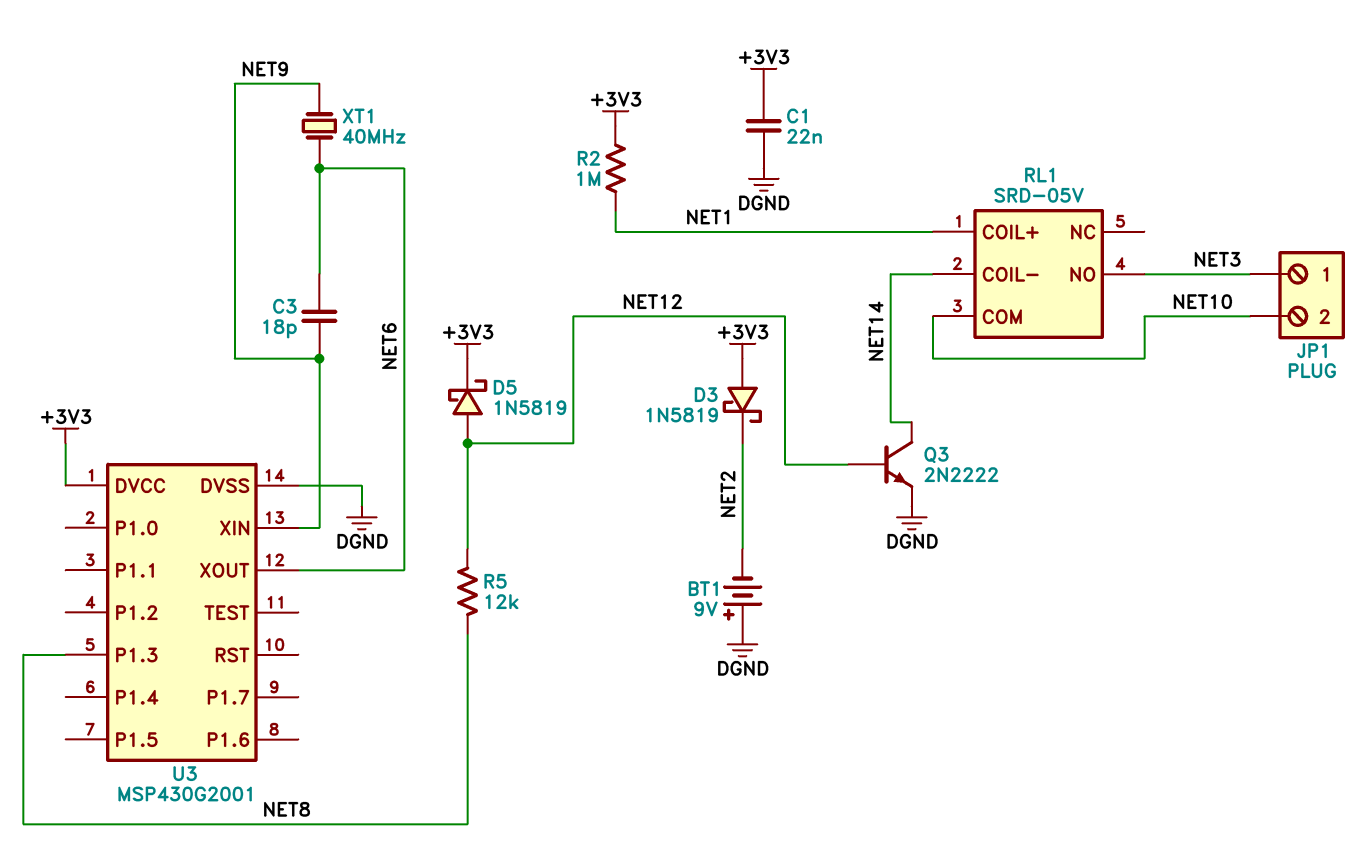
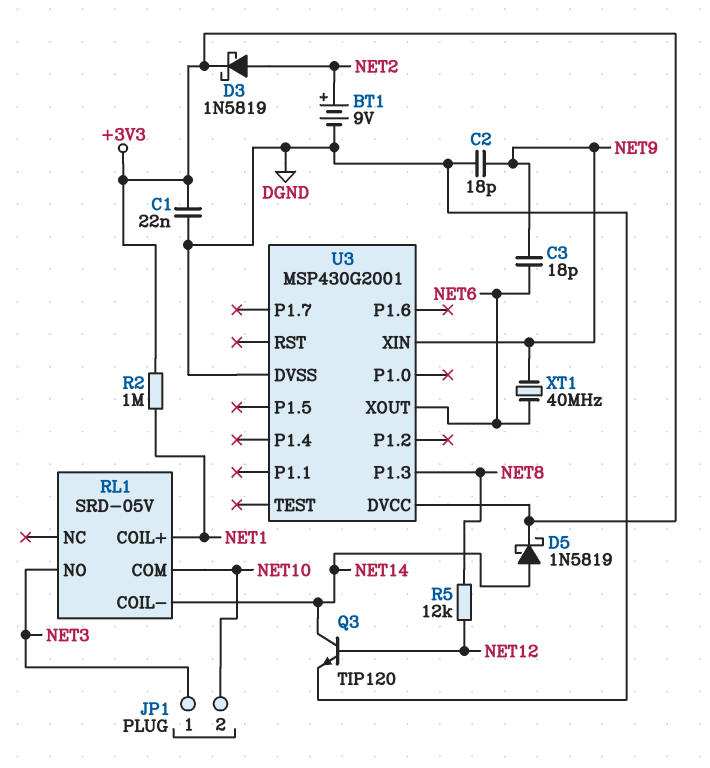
BT1: 9V (plus DGND, minus NET2) -> 9V (plus NET2, minus DGND)
C2: none -> 18pF (DGND, NET9)
D3: schottky 1N5819 (A +3V3, K NET2) -> schottky 1N5819 (A NET2, K +3V3)
D5: schottky 1N5819 (A NET12, K +3V3) -> schottky 1N5819 (A NET14, K +3V3)
Q3: NPN 2N2222 (B NET12, C NET14, E DGND) -> NPN TIP120 (B NET12, C NET14, E DGND)

